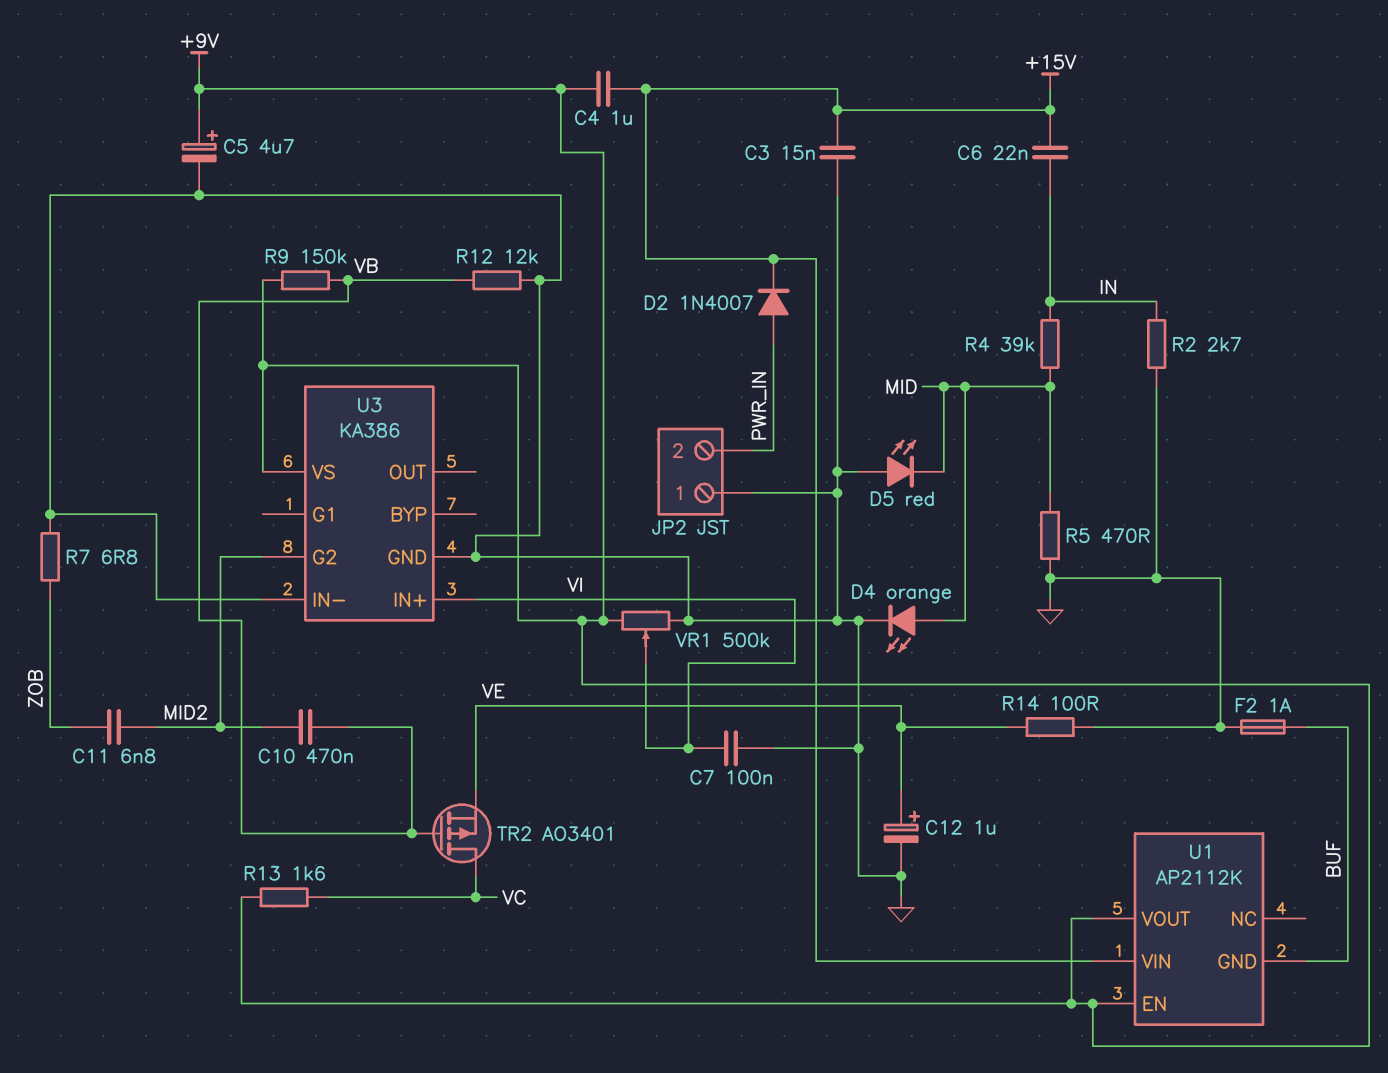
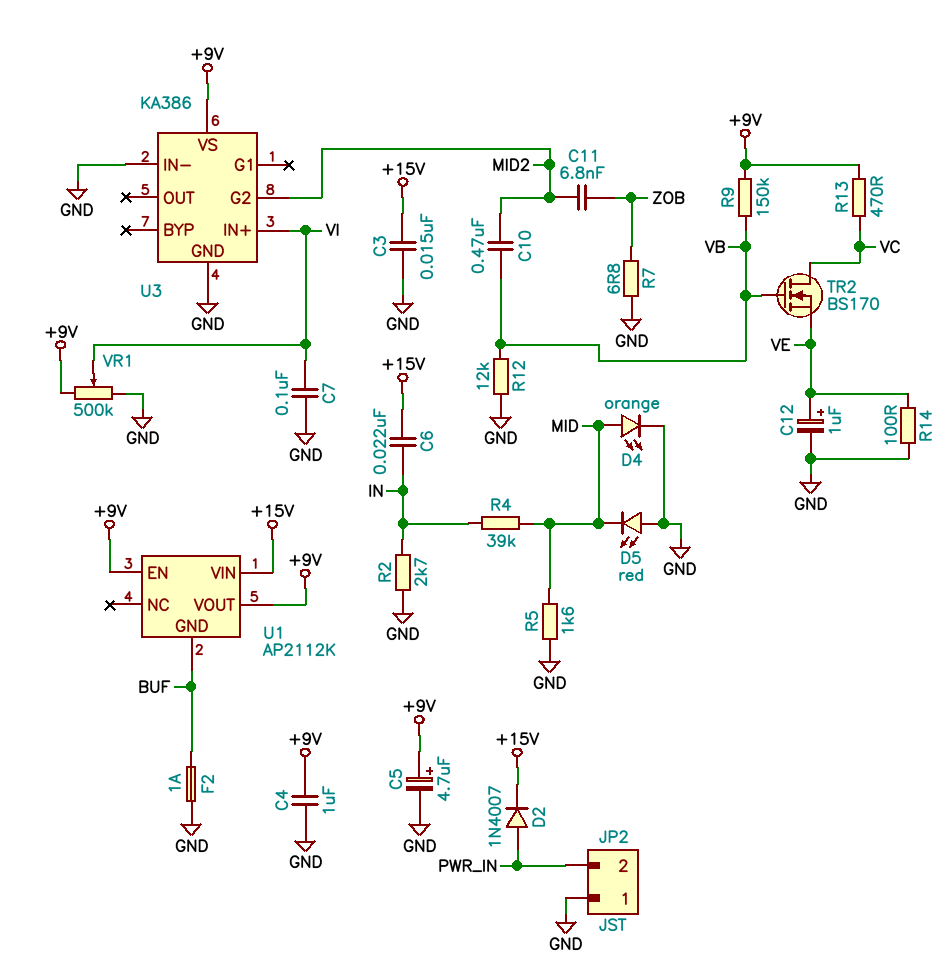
C4: 1uF (+9V, +15V) -> 1uF (+9V, GND)
R5: 470 (GND, MID) -> 1.6k (GND, MID)
R13: 1.6k (+9V, VC) -> 470 (+9V, VC)
TR2: PMOS AO3401 (G VB, D VC, S VE) -> NMOS BS170 (G VB, D VC, S VE)

